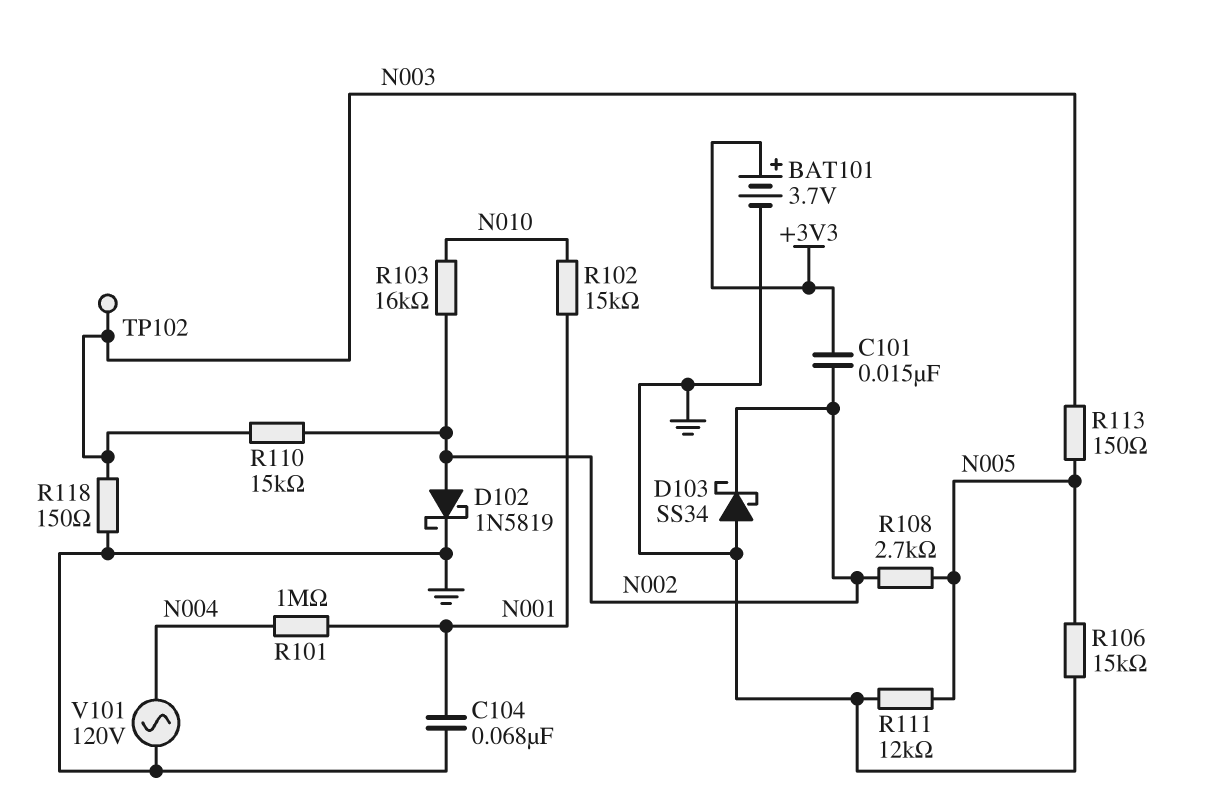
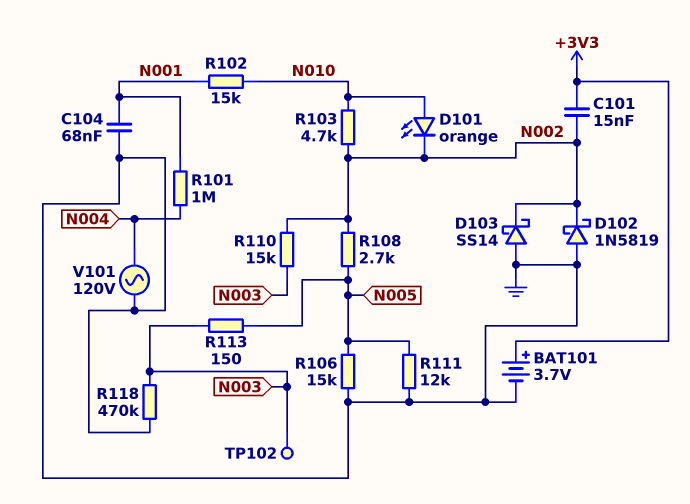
D101: none -> LED orange (A N010, K N002)
D102: schottky 1N5819 (A N002, K GND) -> schottky 1N5819 (A GND, K N002)
D103: schottky SS34 (A GND, K N002) -> schottky SS14 (A GND, K N002)
R103: 16k (N002, N010) -> 4.7k (N002, N010)
R118: 150 (GND, N003) -> 470k (GND, N003)

